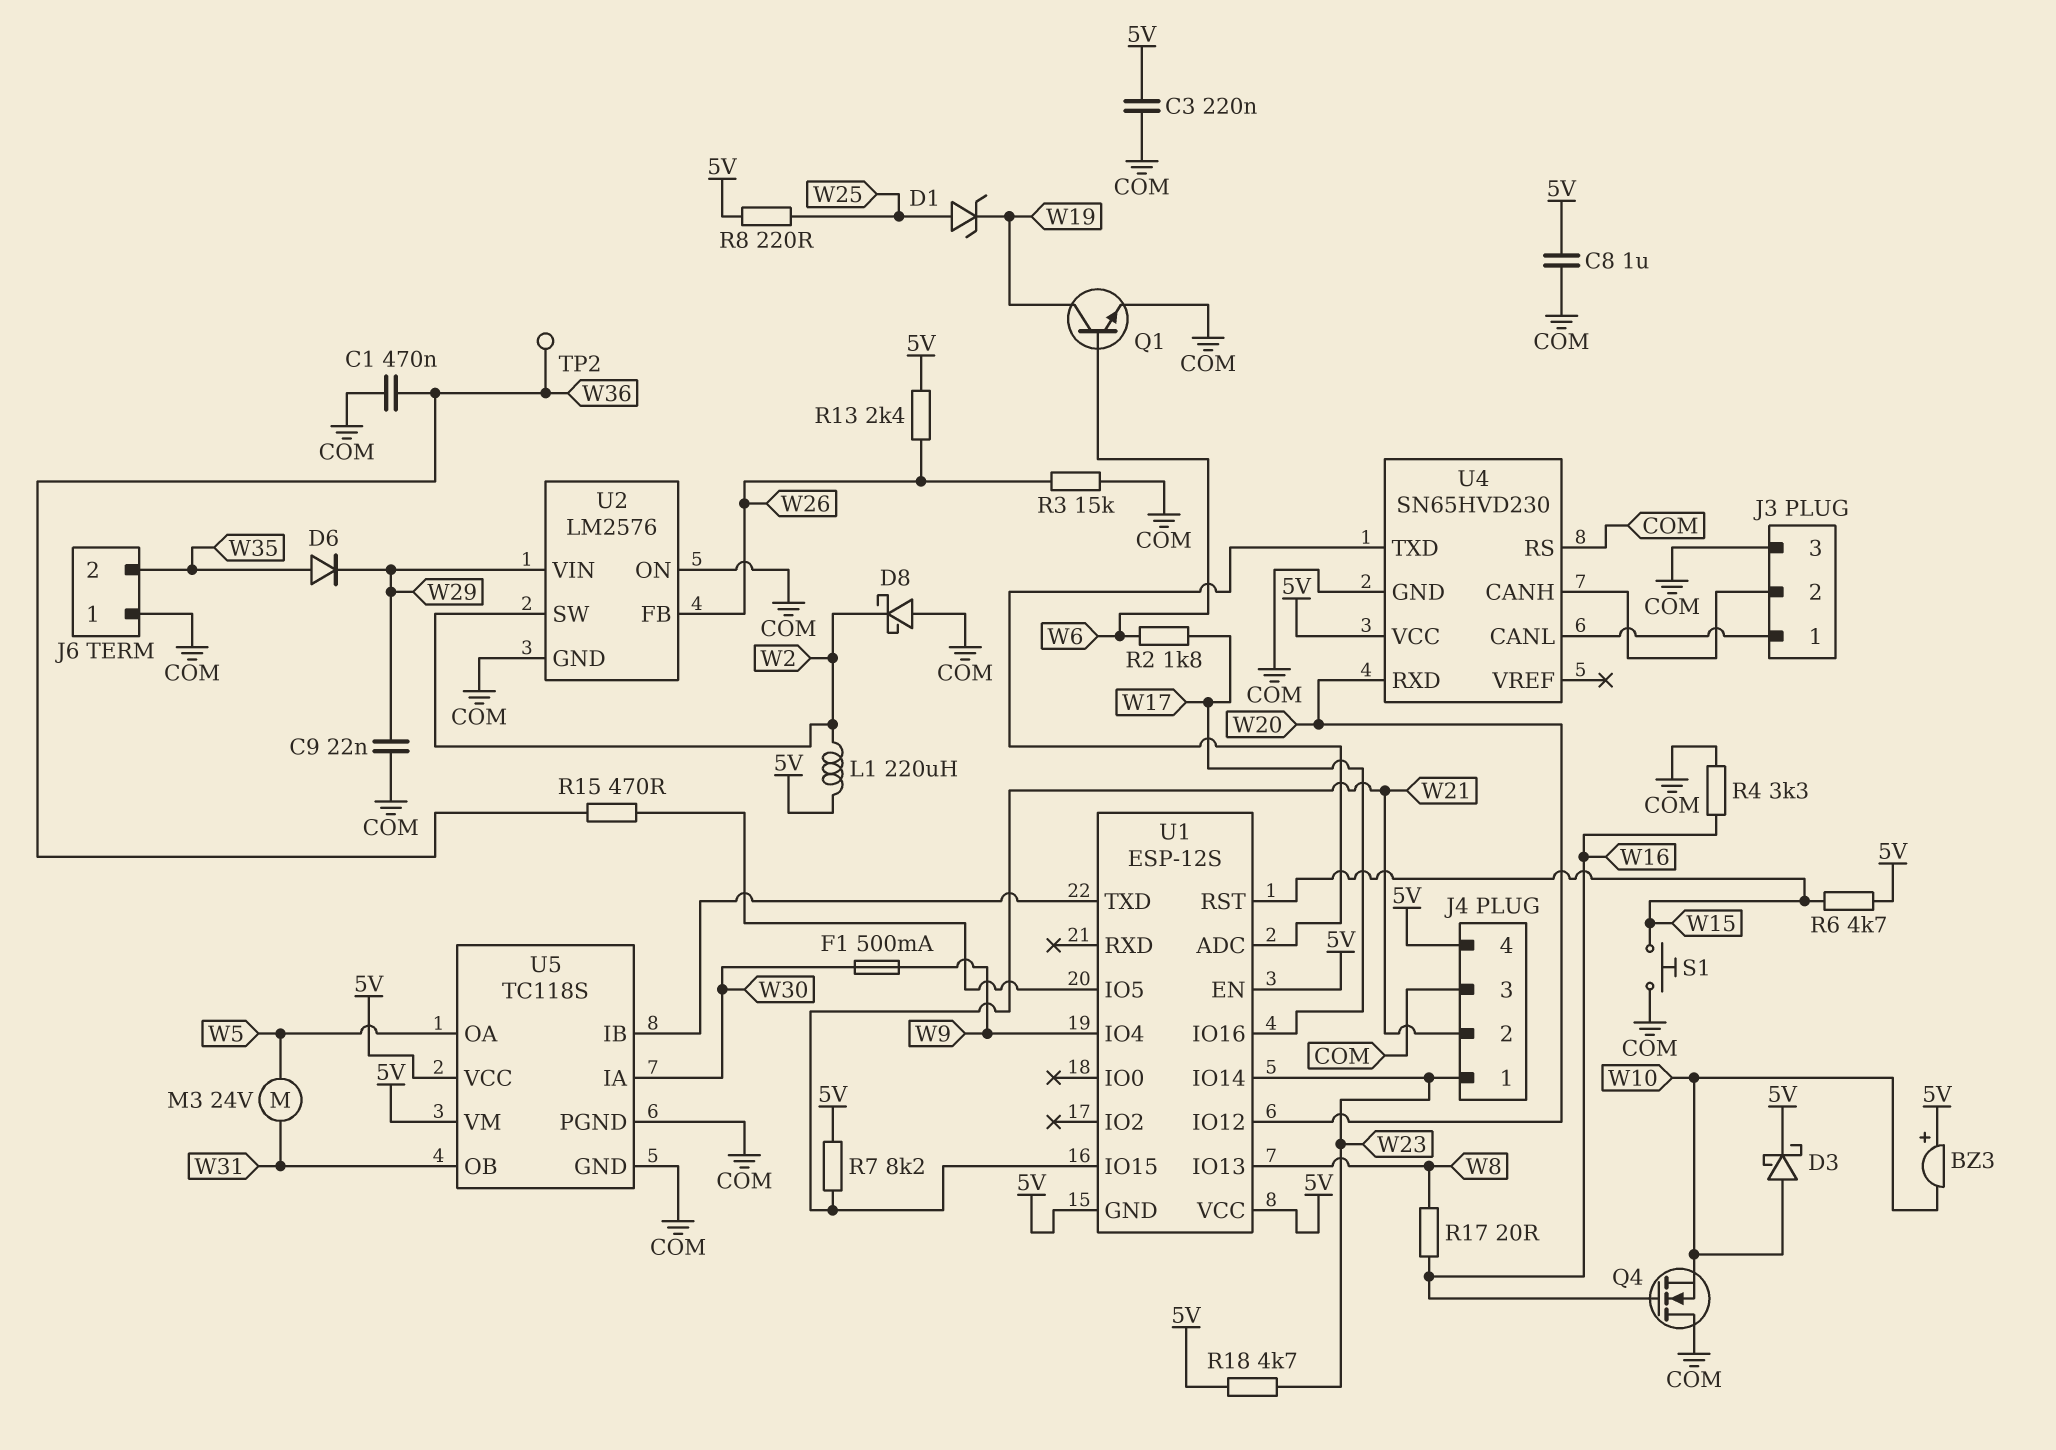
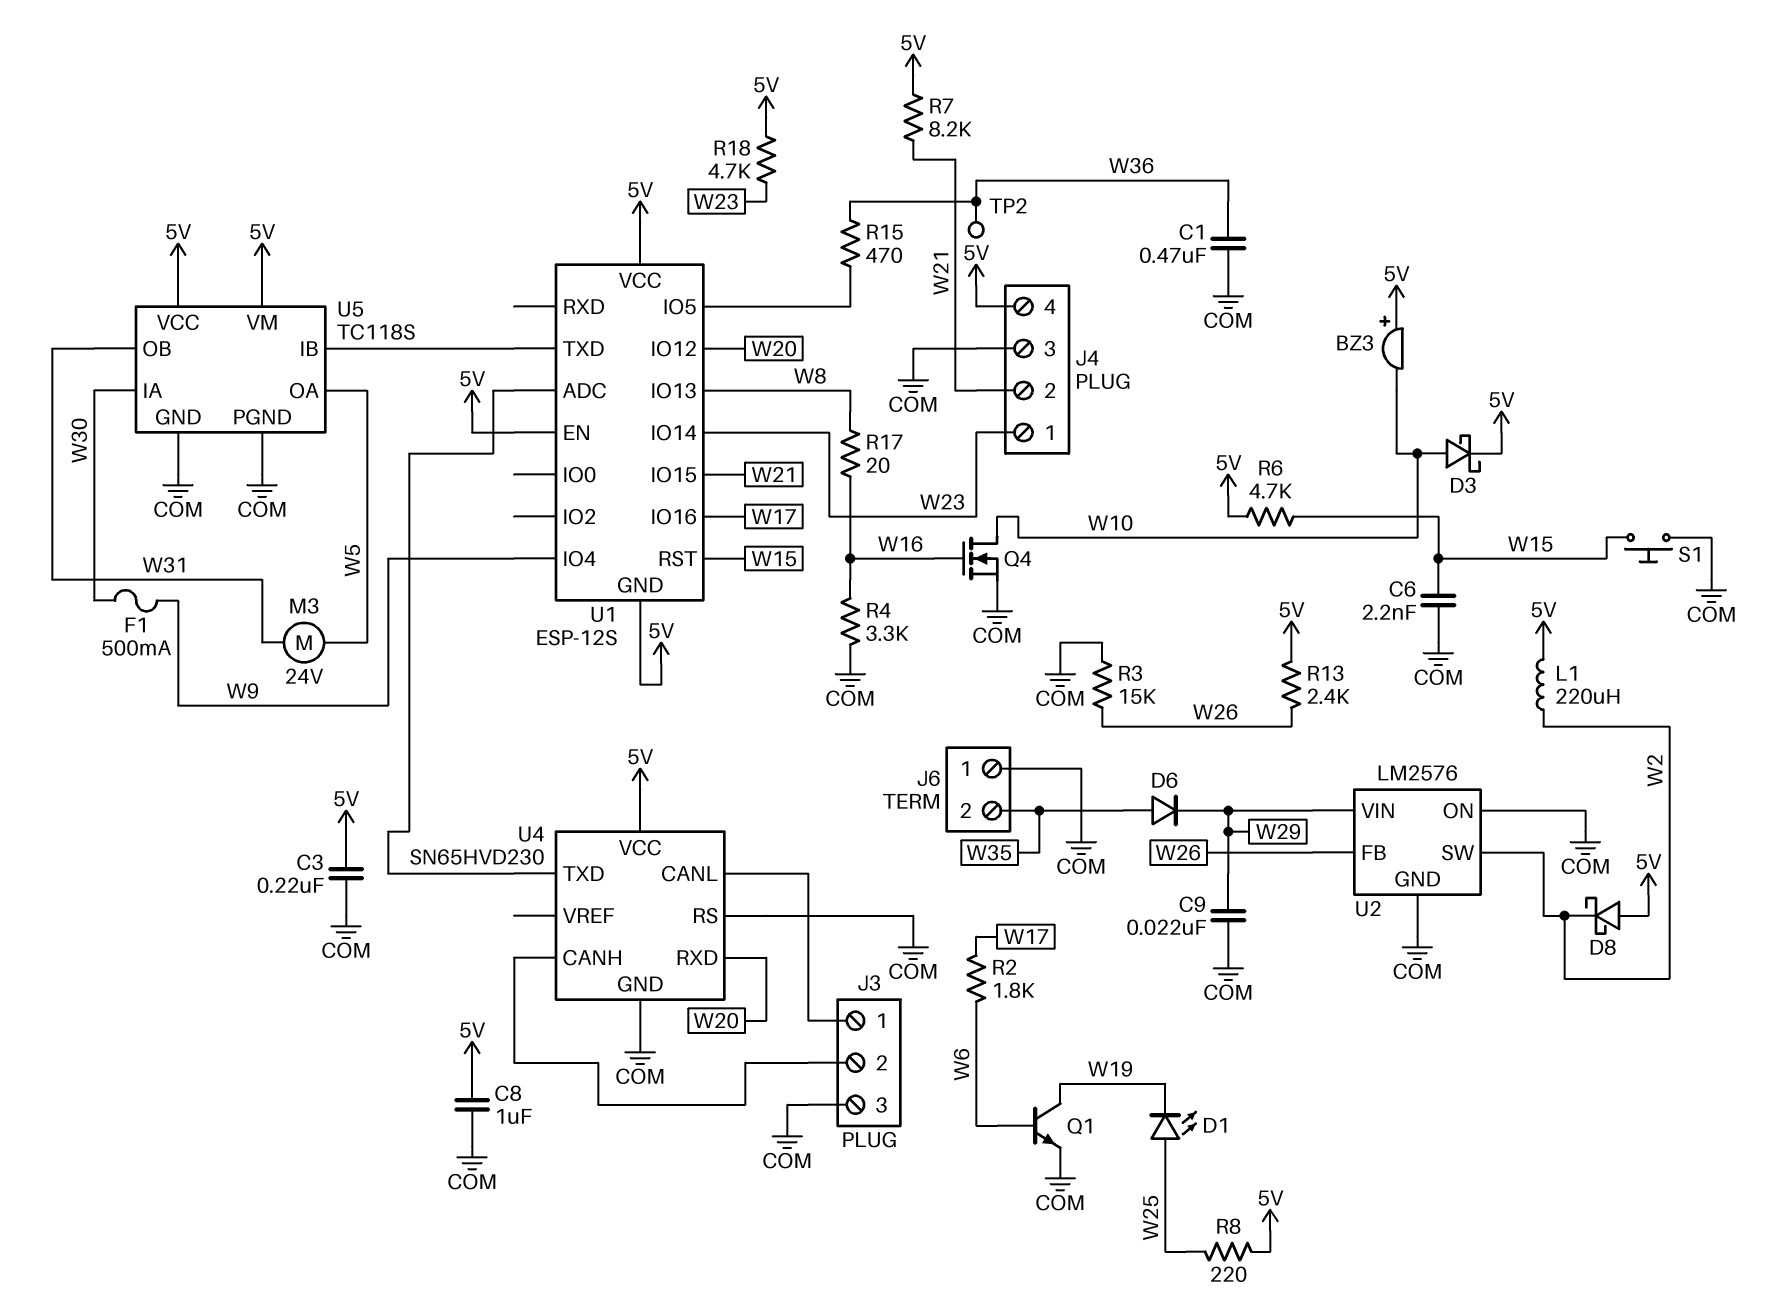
C6: none -> 2.2nF (COM, W15)
D1: zener (A W25, K W19) -> LED (A W25, K W19)
D8: schottky (A COM, K W2) -> schottky (A 5V, K W2)
Q4: NMOS (G W16, D COM, S W10) -> NMOS (G W16, D W10, S COM)

